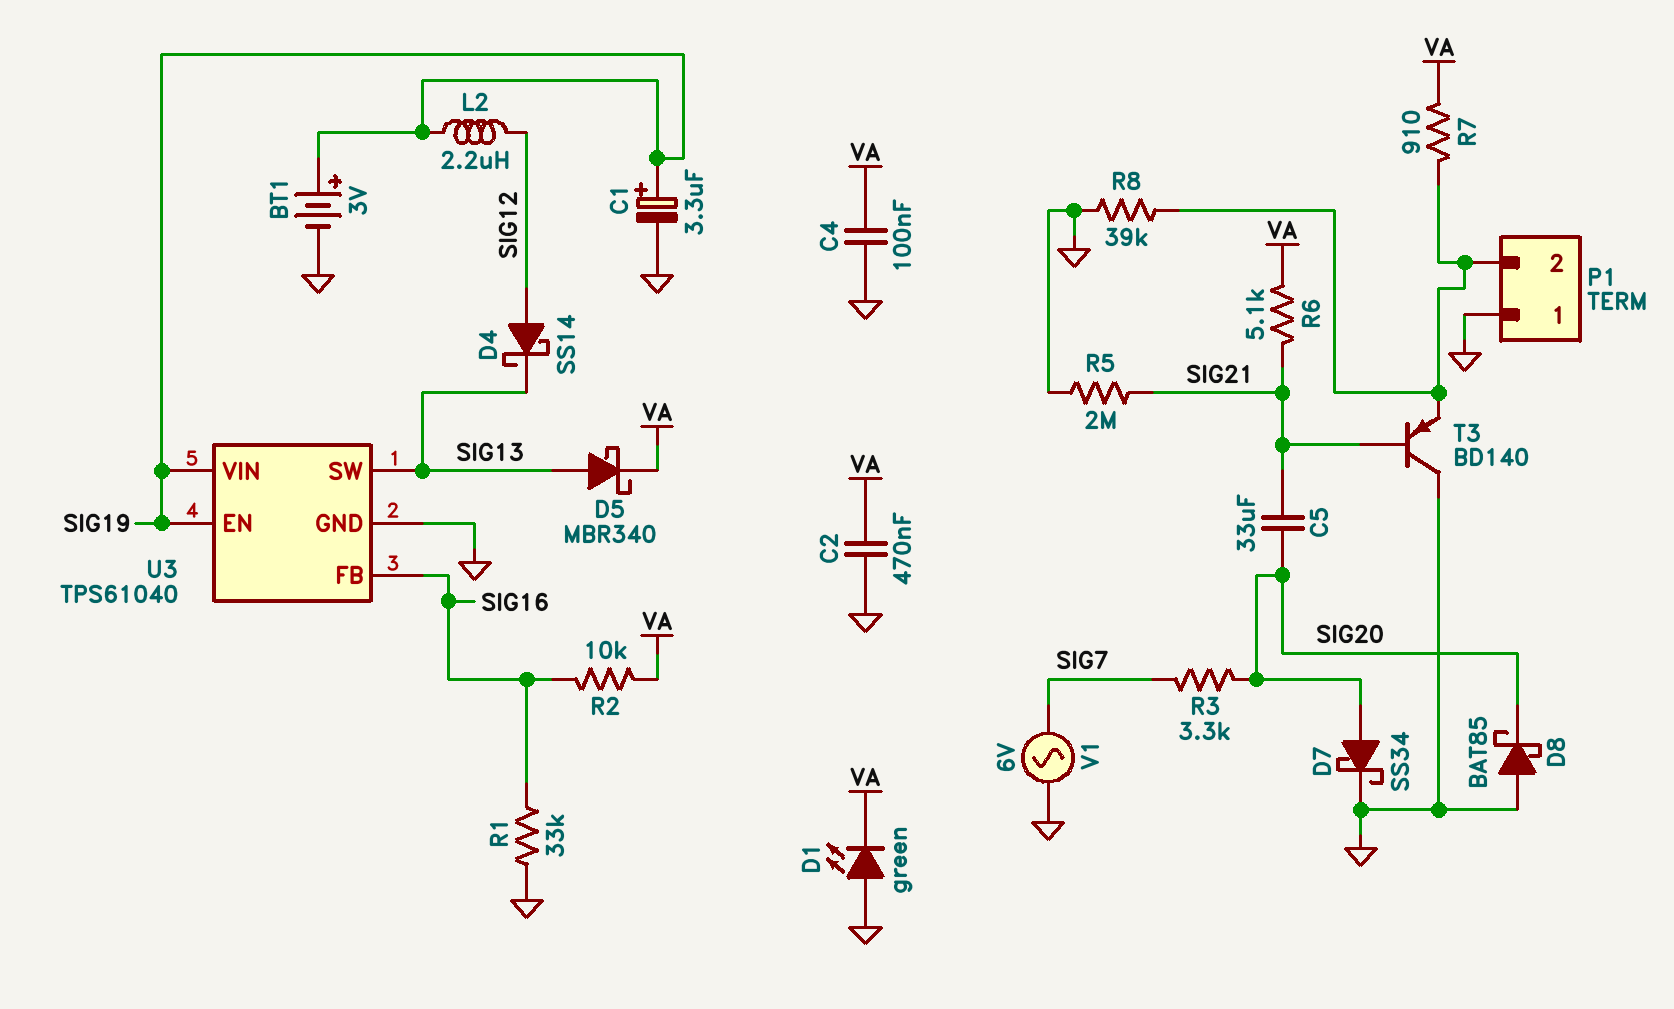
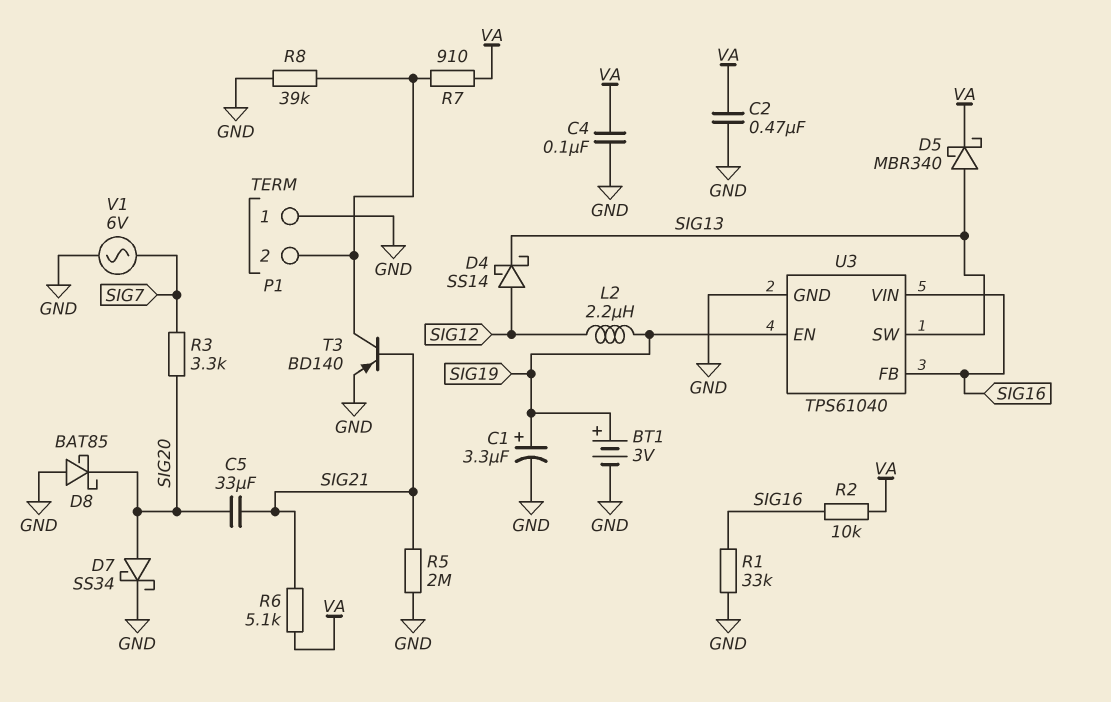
D1: LED green (A GND, K VA) -> none
T3: PNP BD140 (B SIG21, C GND, E P1/2) -> PNP BD140 (B SIG21, C P1/2, E GND)
U3 pin VIN: SIG19 -> SIG16

